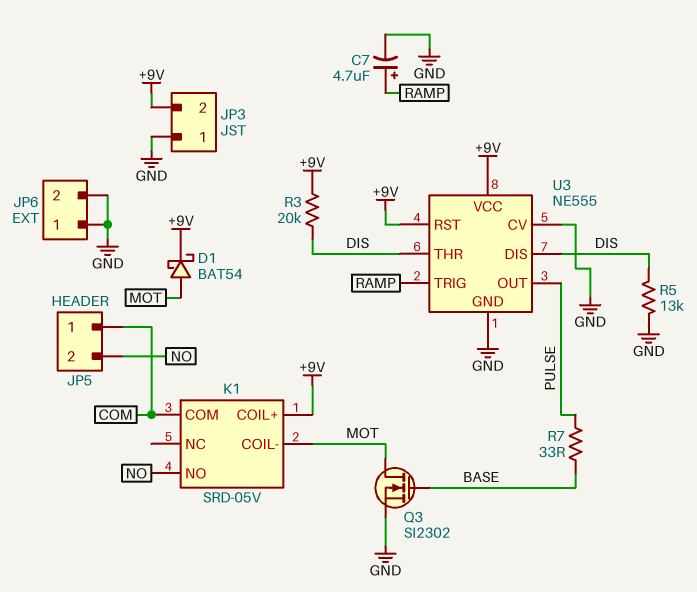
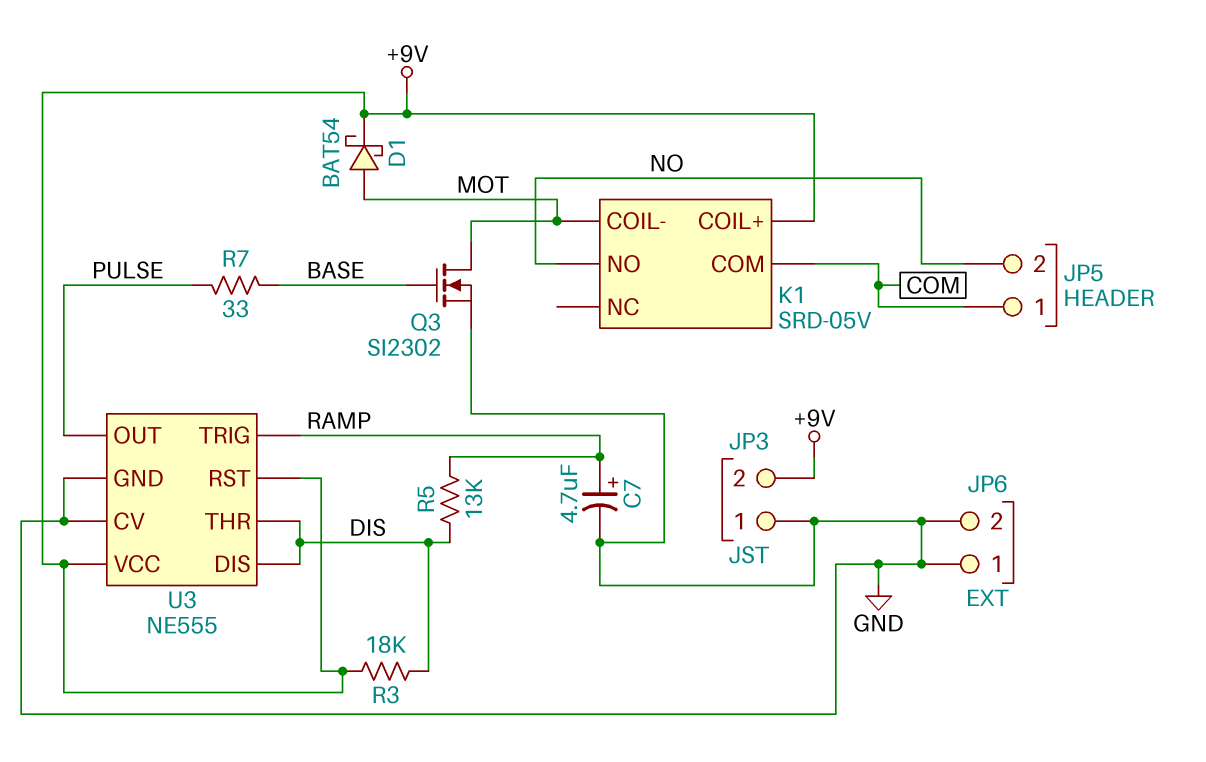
R3: 20k (+9V, DIS) -> 18k (+9V, DIS)
R5: 13k (DIS, GND) -> 13k (DIS, RAMP)

